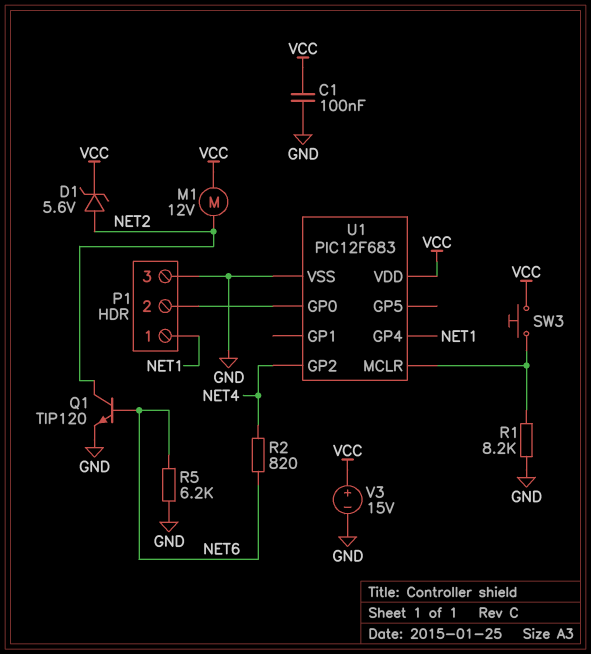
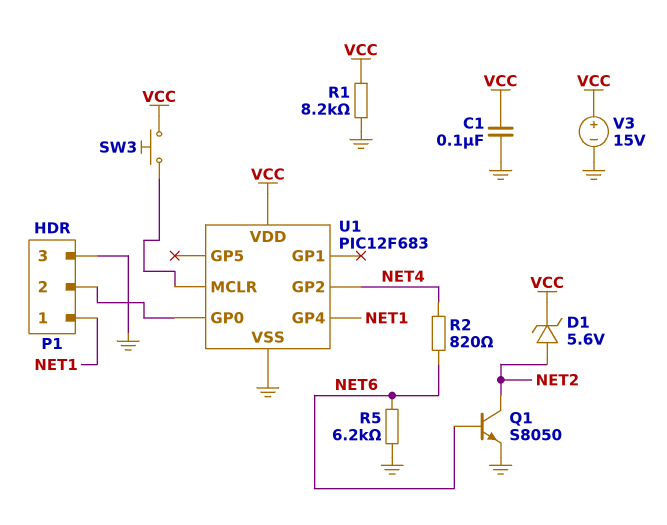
M1: motor 12V (NET2, VCC) -> none
Q1: NPN TIP120 (B NET6, C NET2, E GND) -> NPN S8050 (B NET6, C NET2, E GND)
R1: 8.2k (GND, U1/MCLR) -> 8.2k (GND, VCC)

